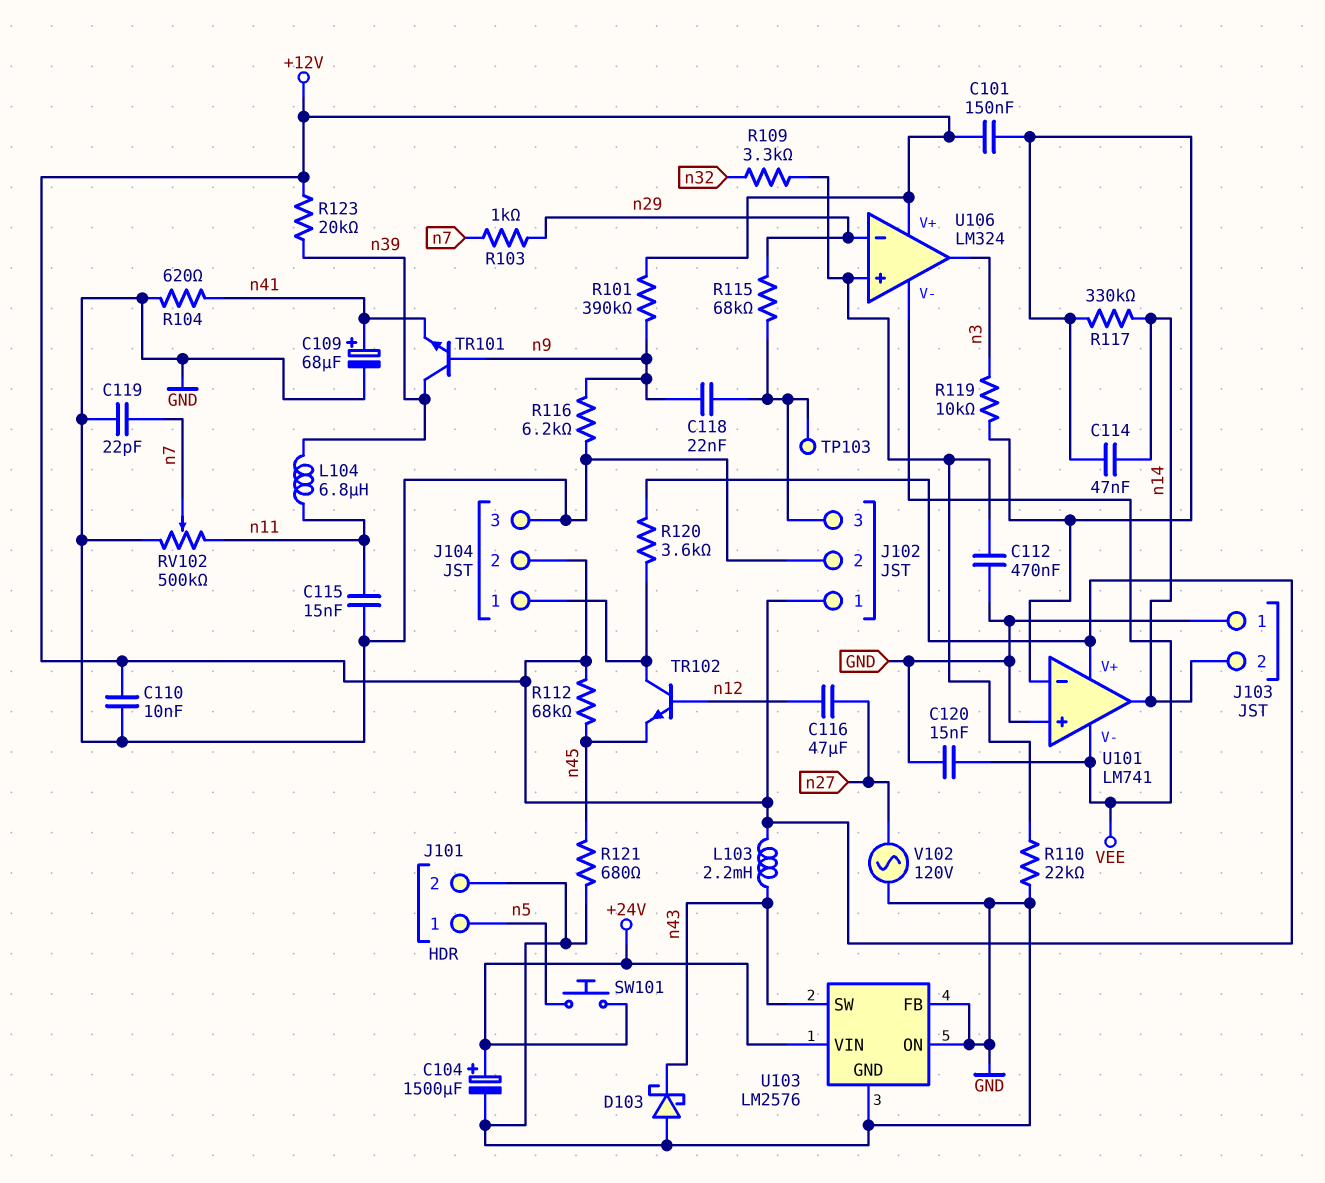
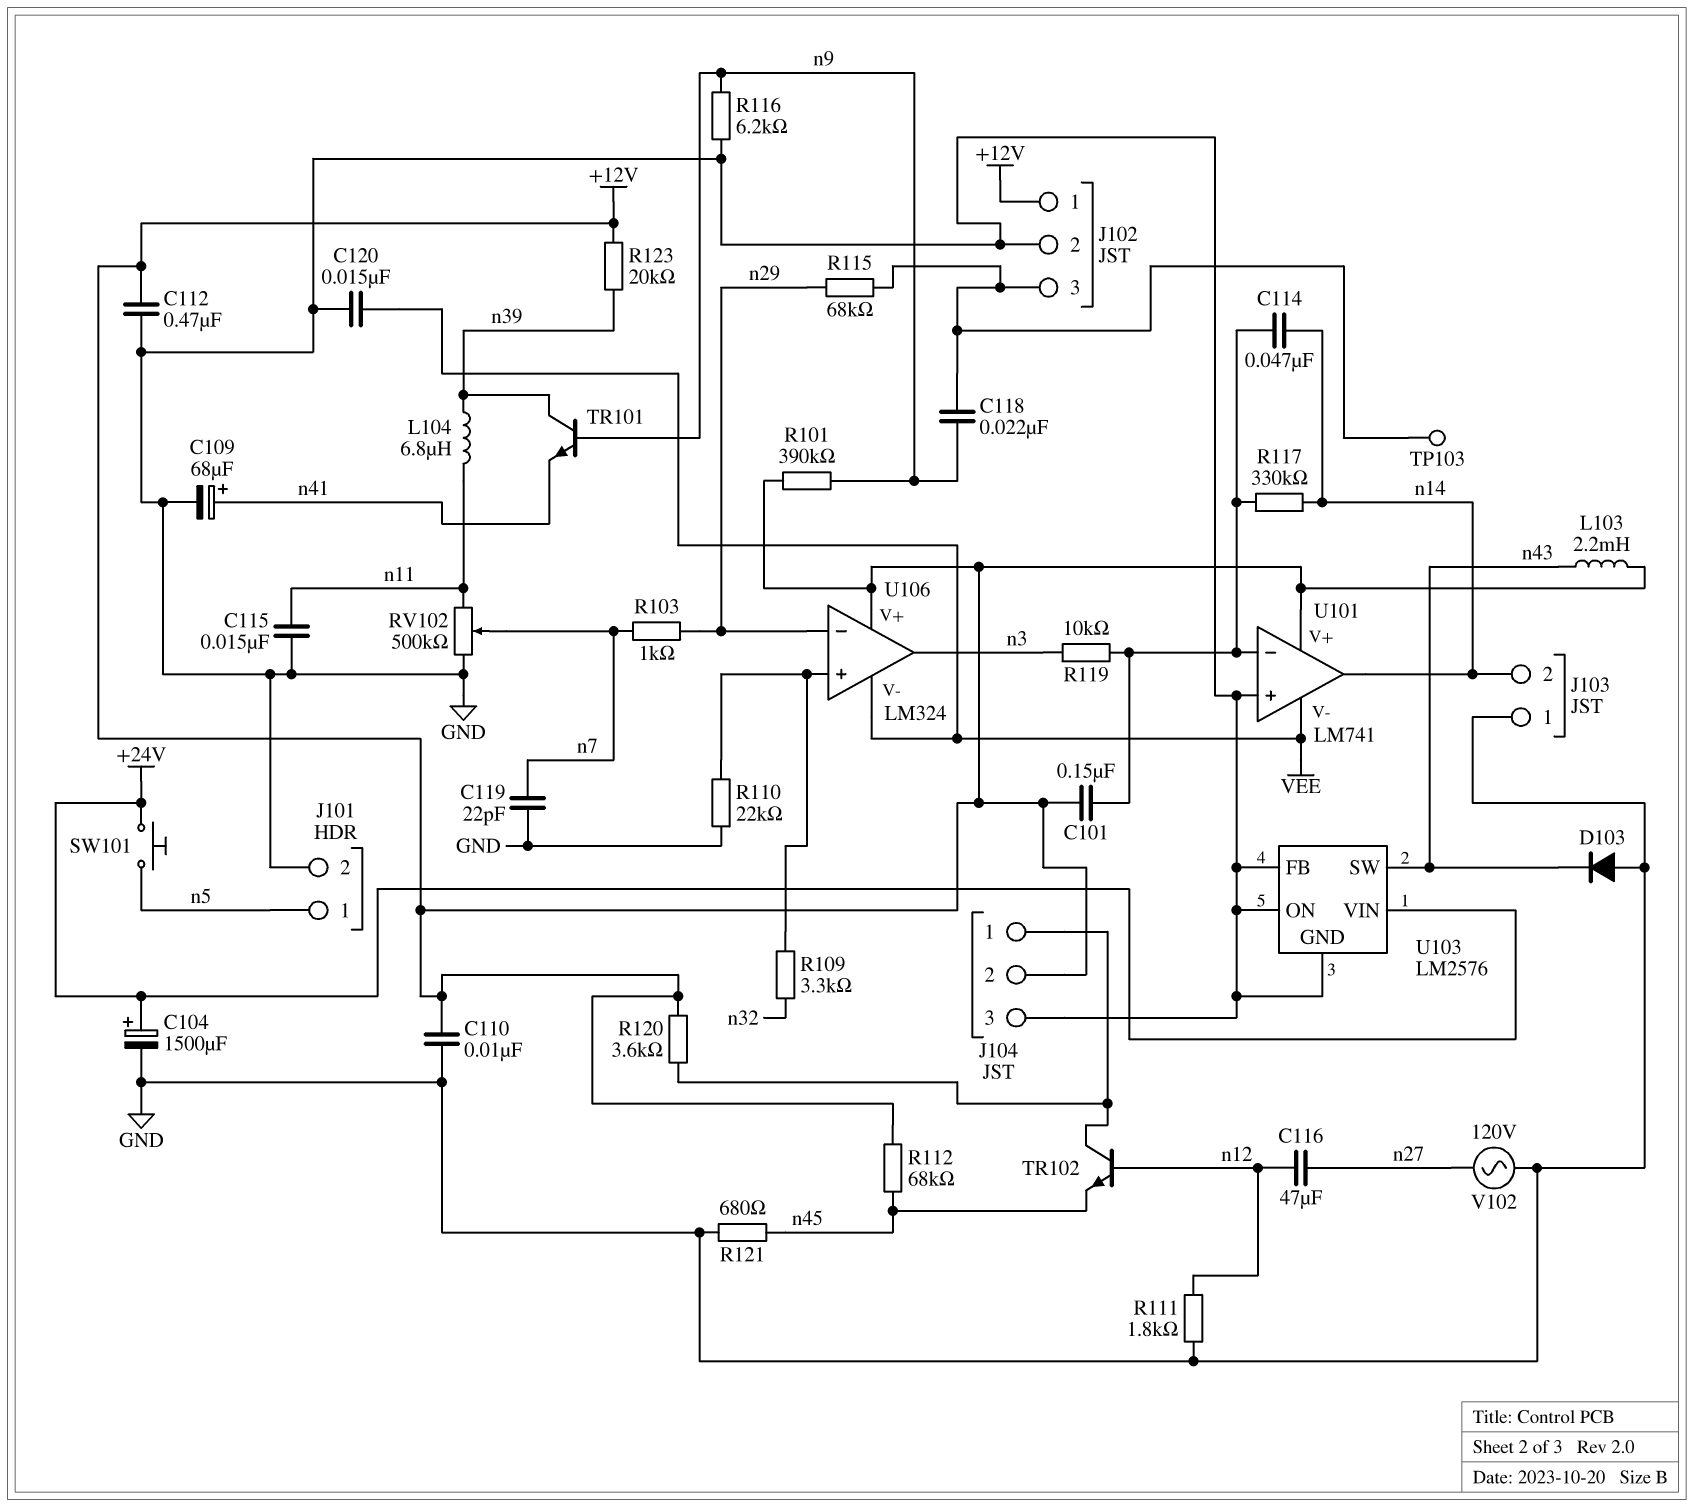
C112: 470nF (GND, U106/in+) -> 470nF (+12V, GND)
D103: schottky (A GND, K n43) -> diode (A GND, K n43)
R104: 620 (GND, n41) -> none
R111: none -> 1.8k (GND, n12)

